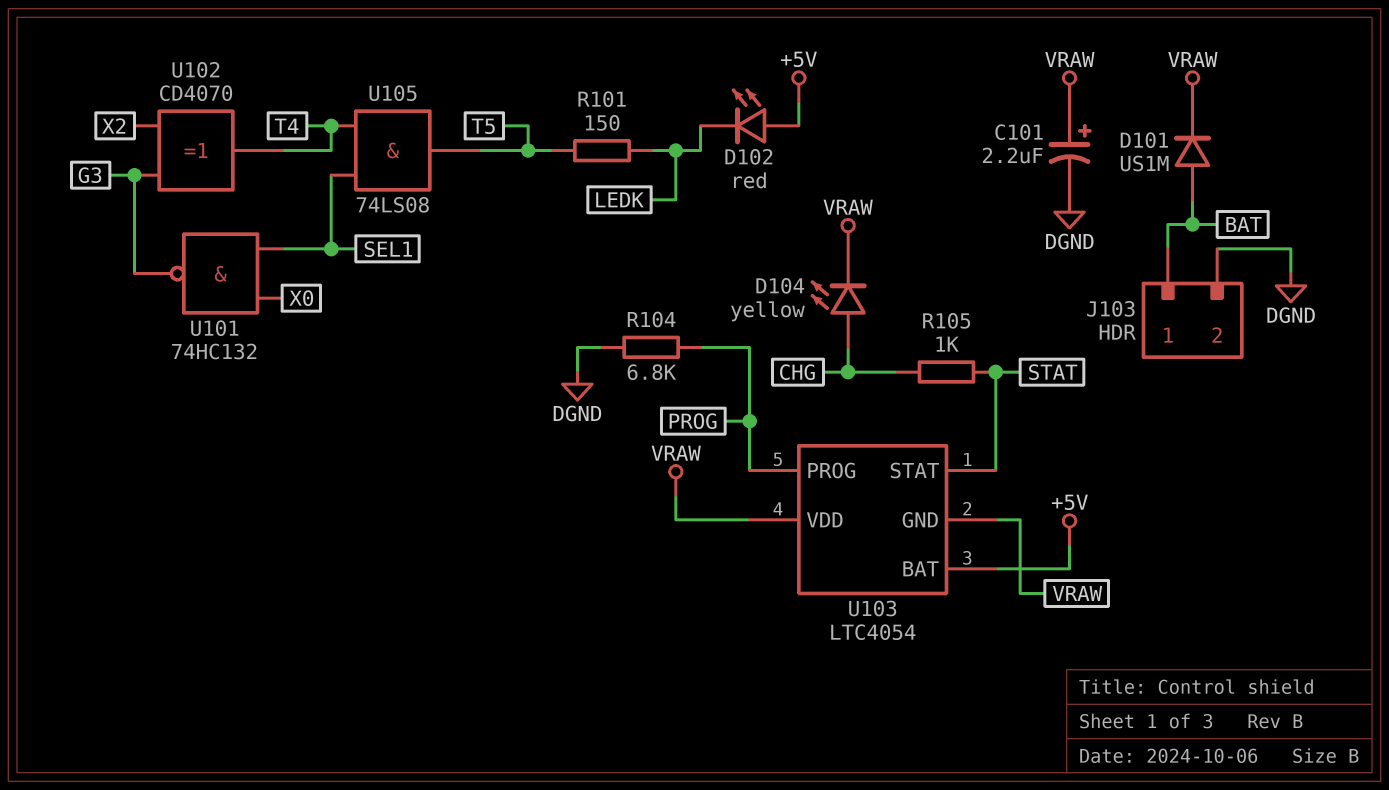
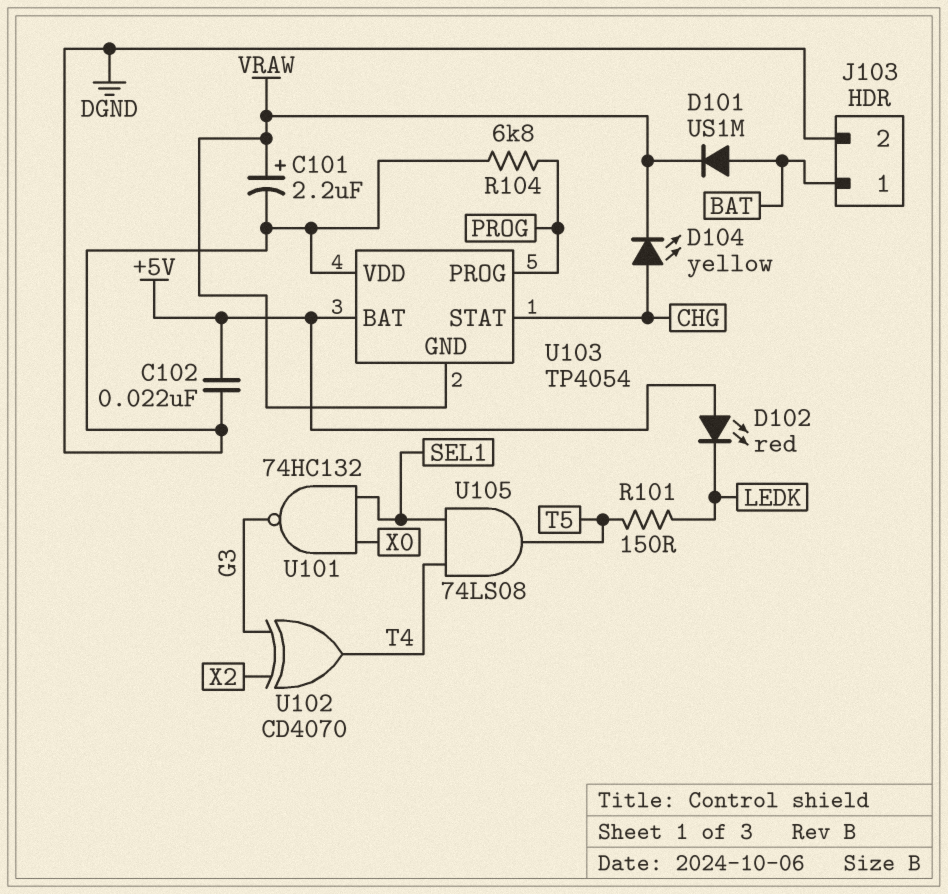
C102: none -> 22nF (+5V, DGND)
R105: 1k (CHG, STAT) -> none
U103: LTC4054 -> TP4054
U103 pin STAT: STAT -> CHG
U103 pin VDD: VRAW -> DGND

